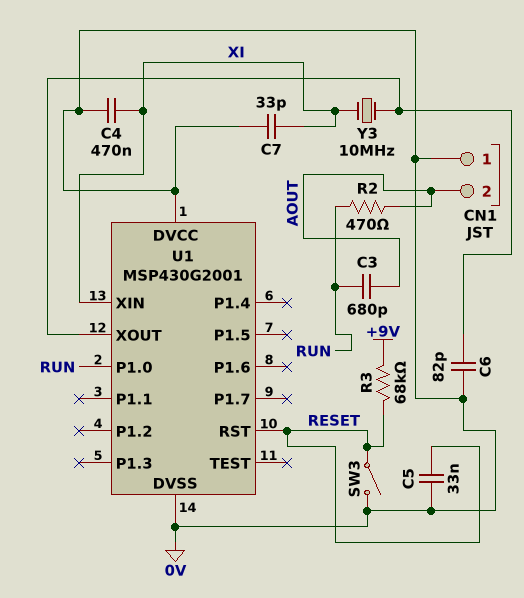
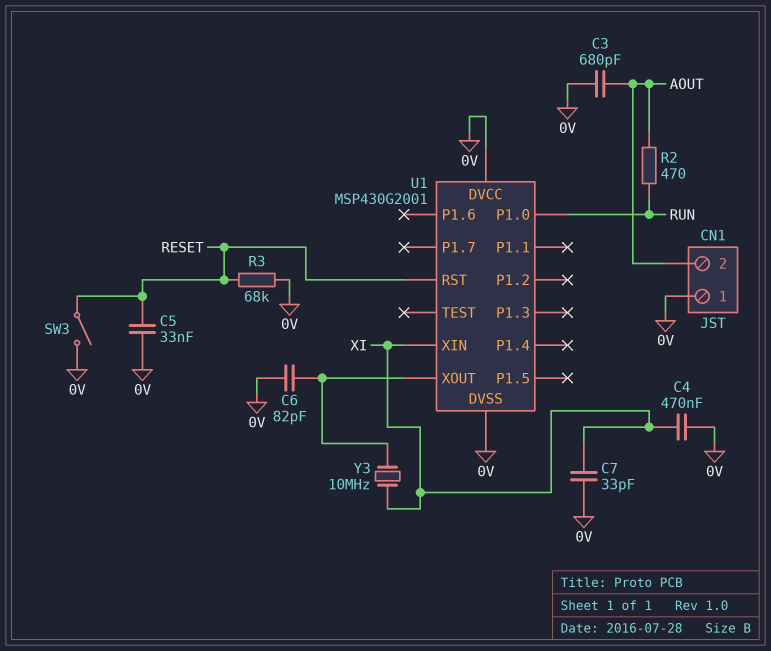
C3: 680pF (AOUT, RUN) -> 680pF (0V, AOUT)
R3: 68k (+9V, RESET) -> 68k (0V, RESET)

